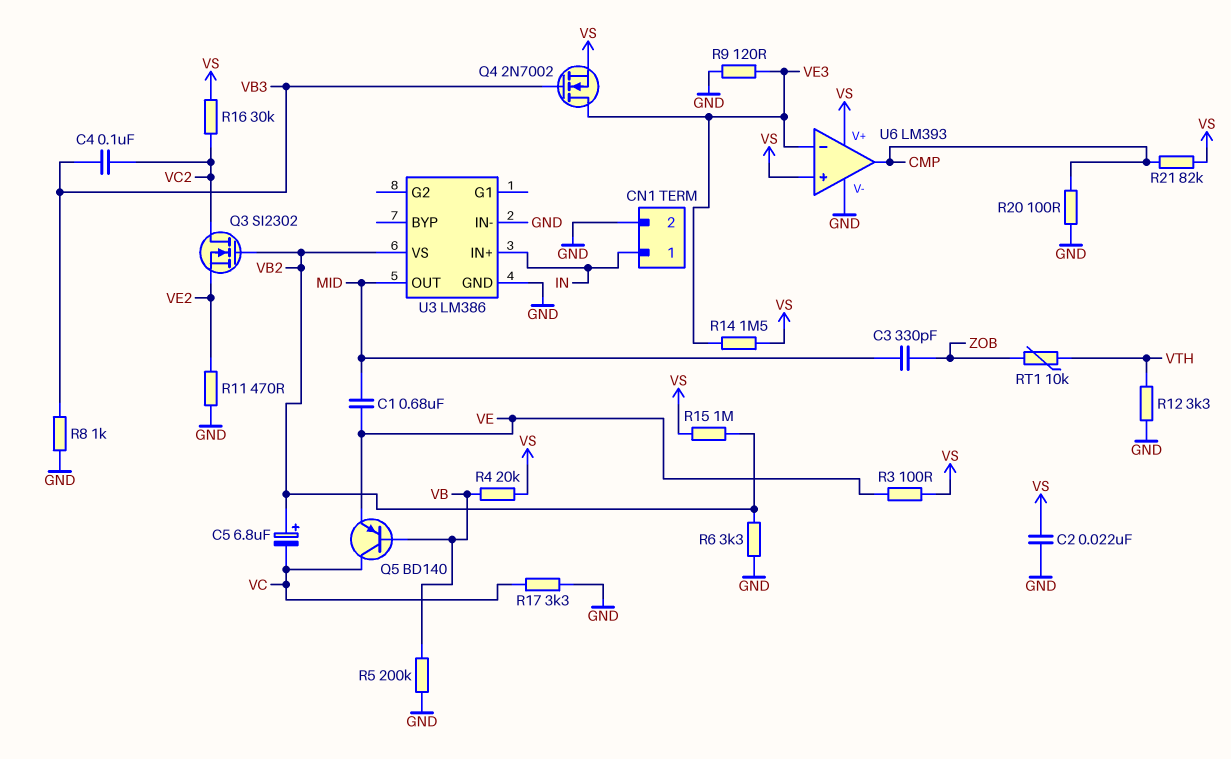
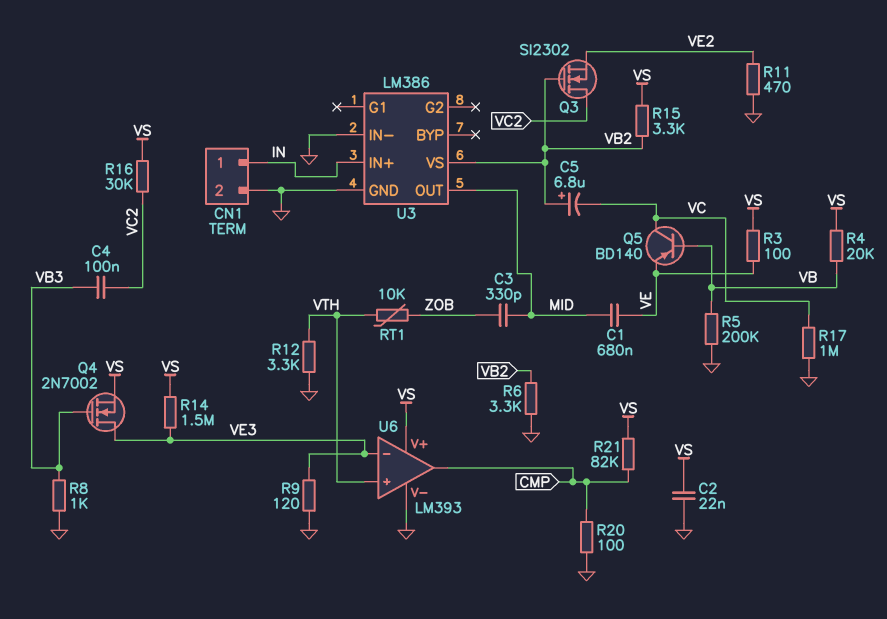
R15: 1M (VB2, VS) -> 3.3k (VB2, VS)
R17: 3.3k (GND, VC) -> 1M (GND, VC)
U6 pin in+: VS -> VTH

